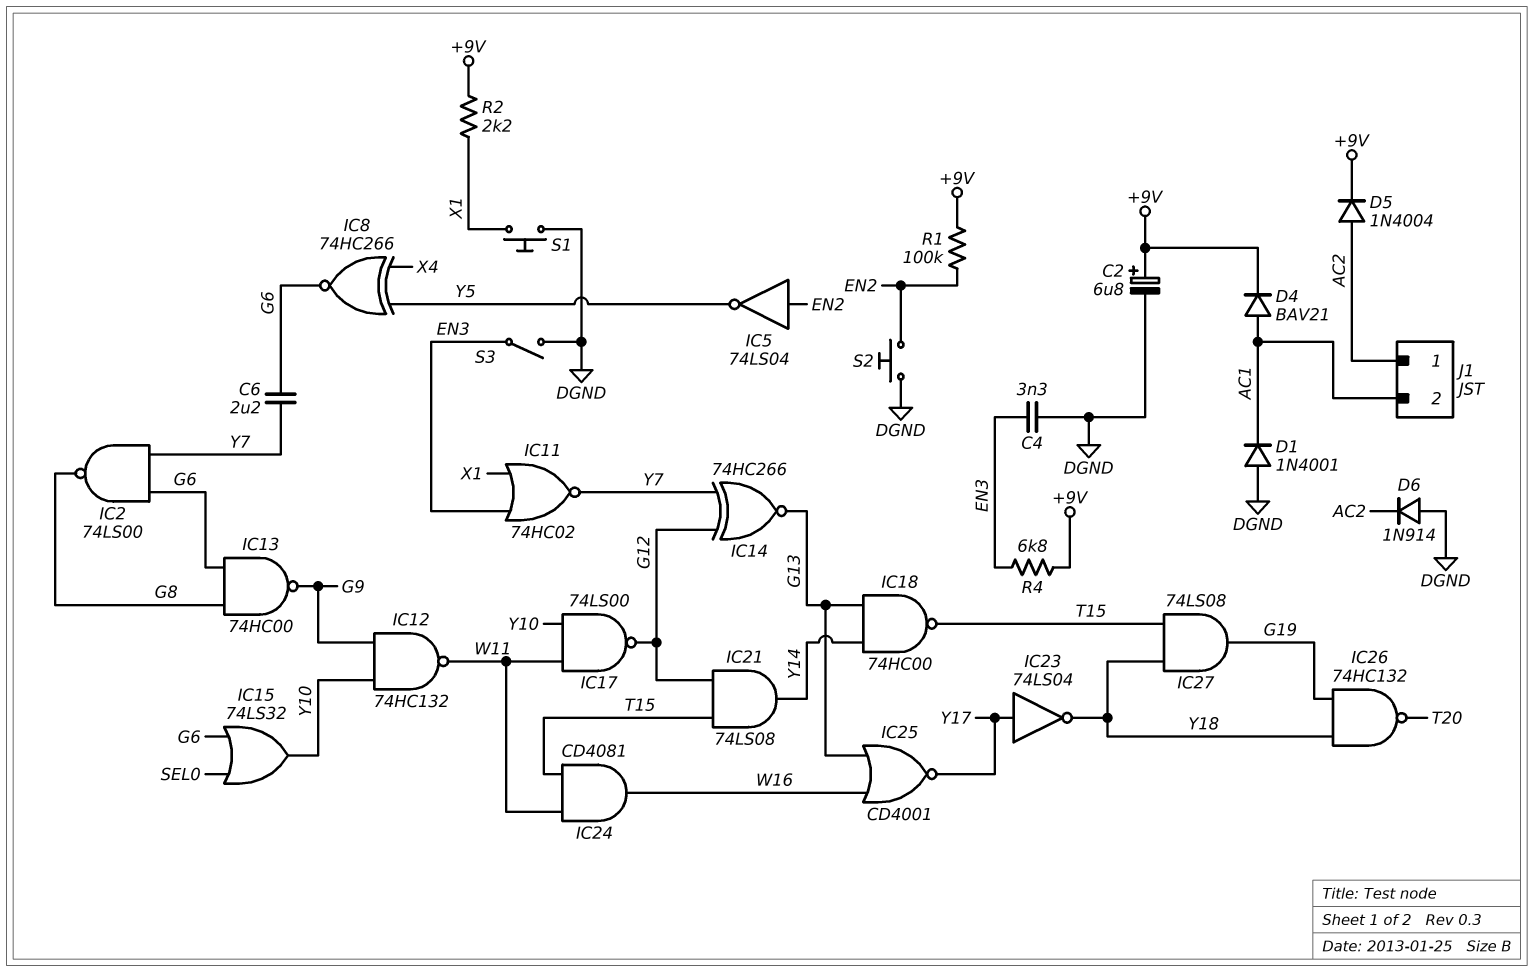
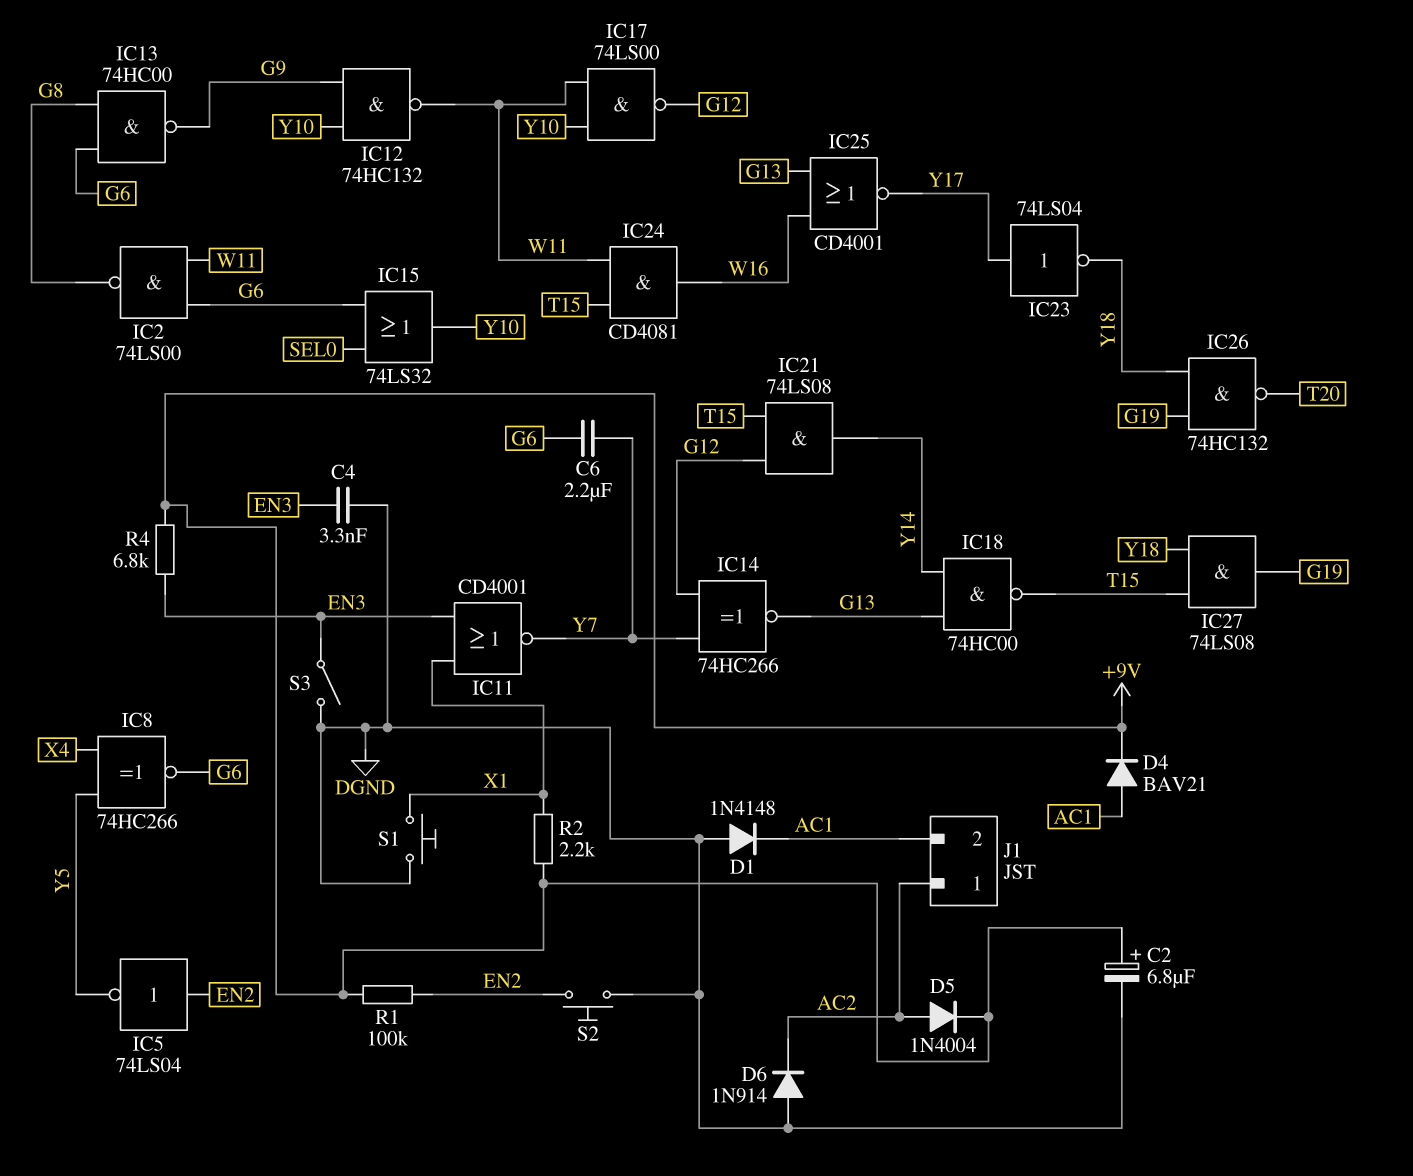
D1: diode 1N4001 (A DGND, K AC1) -> diode 1N4148 (A DGND, K AC1)
IC2: NAND 74LS00 (in G6, in Y7, out G8) -> NAND 74LS00 (in G6, in W11, out G8)
IC11: NOR 74HC02 (in EN3, in X1, out Y7) -> NOR CD4001 (in EN3, in X1, out Y7)

